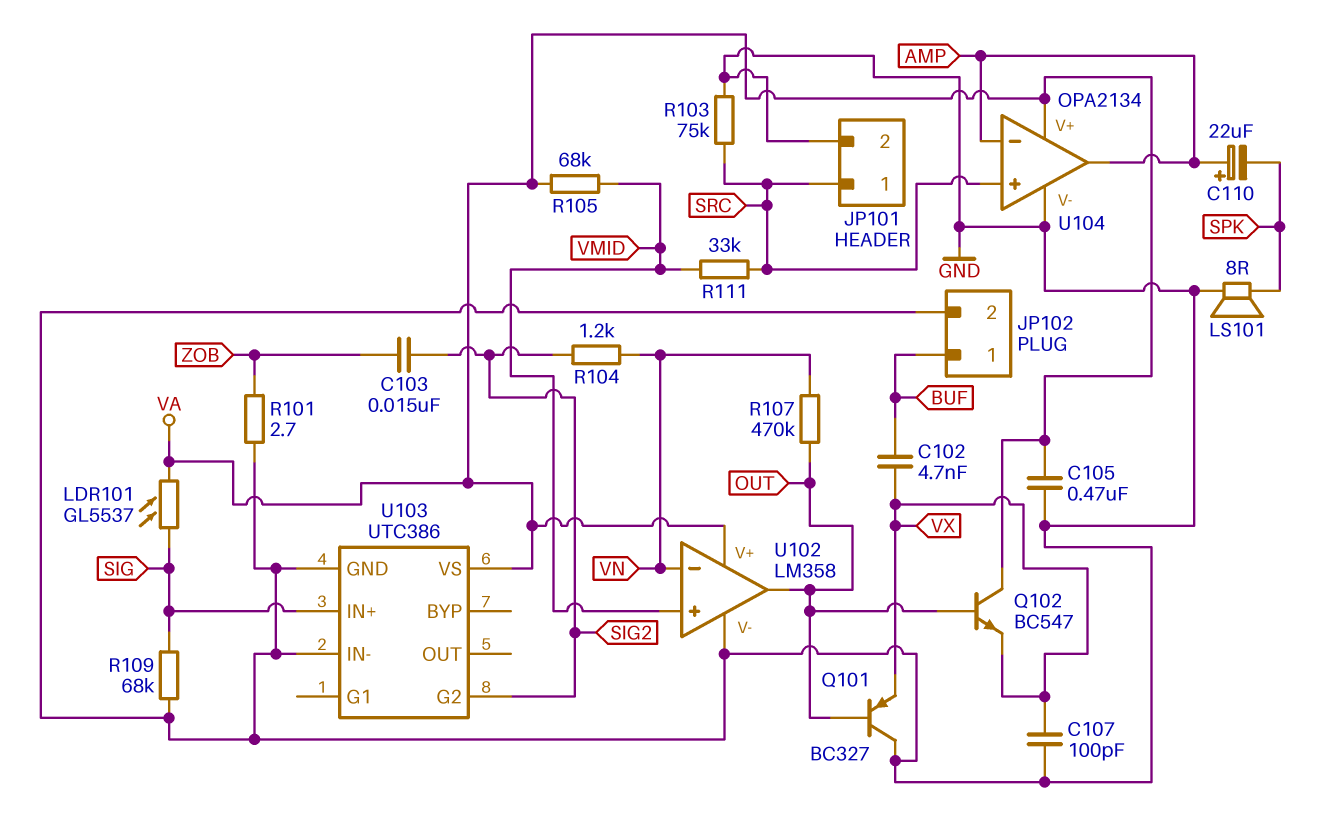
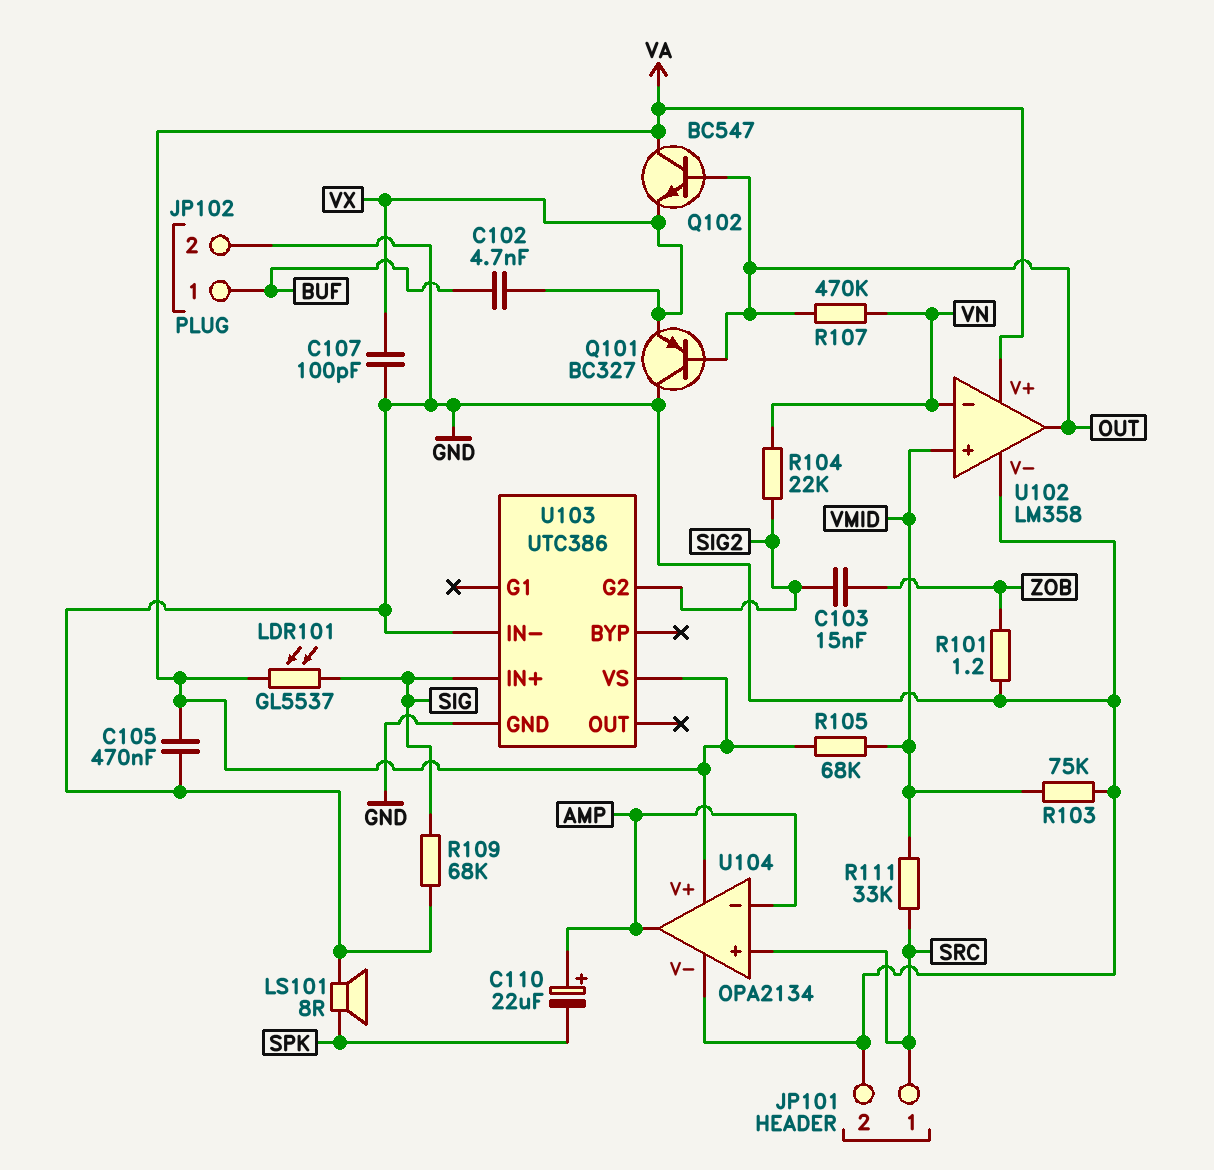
R101: 2.7 (GND, ZOB) -> 1.2 (GND, ZOB)
R103: 75k (GND, SRC) -> 75k (GND, VMID)
R104: 1.2k (SIG2, VN) -> 22k (SIG2, VN)

